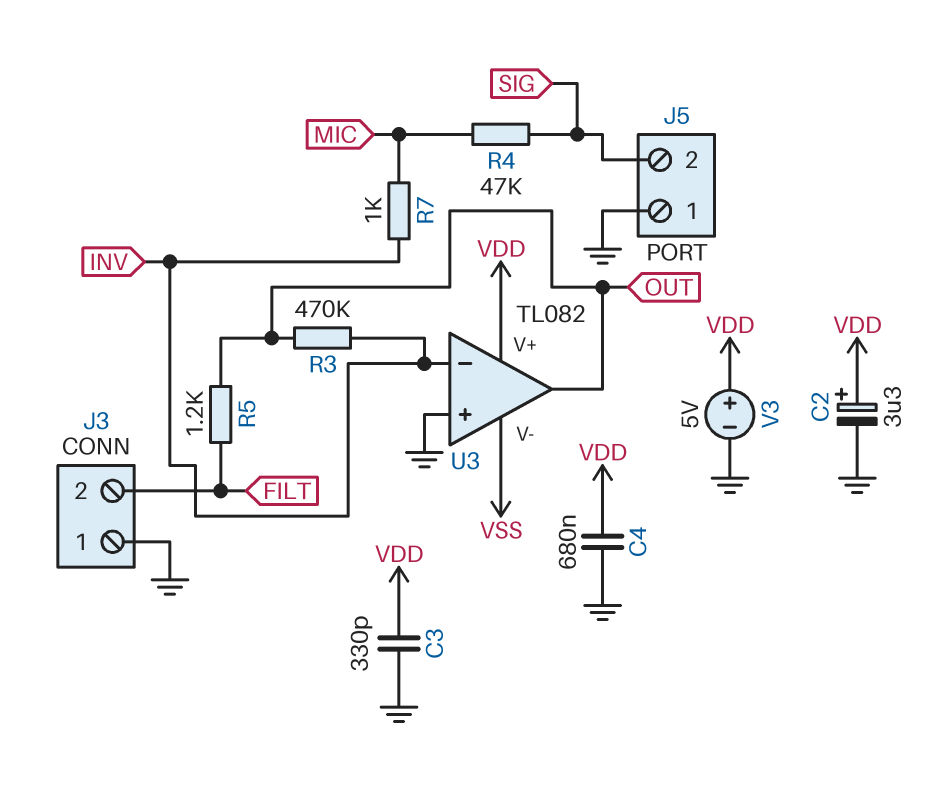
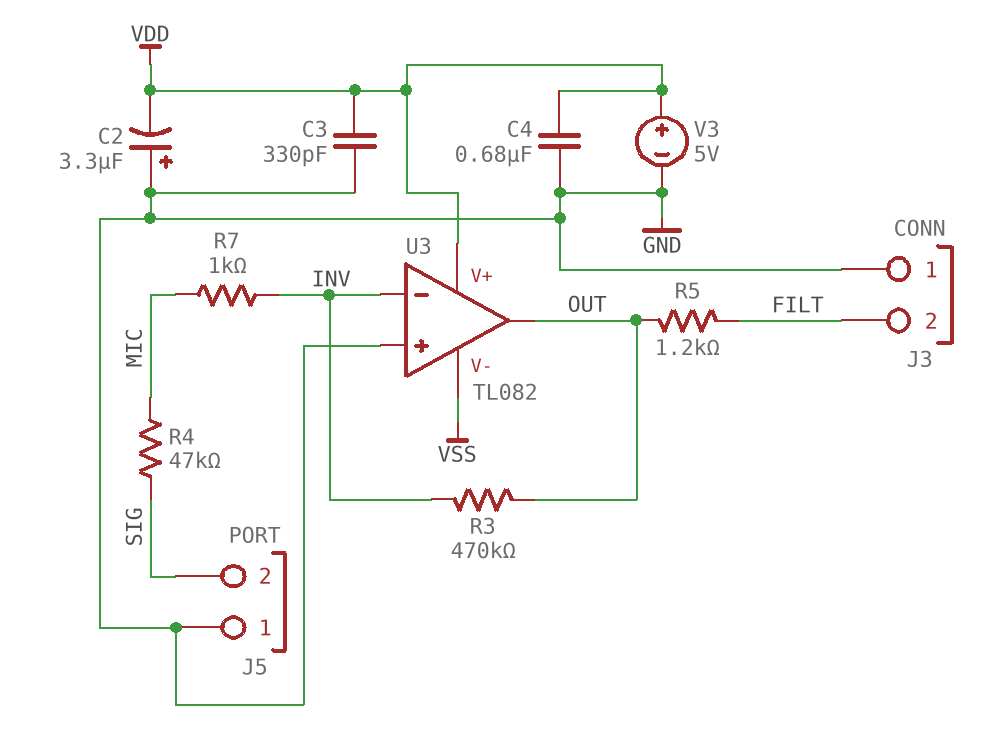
C2: 3.3uF (plus VDD, minus GND) -> 3.3uF (plus GND, minus VDD)

